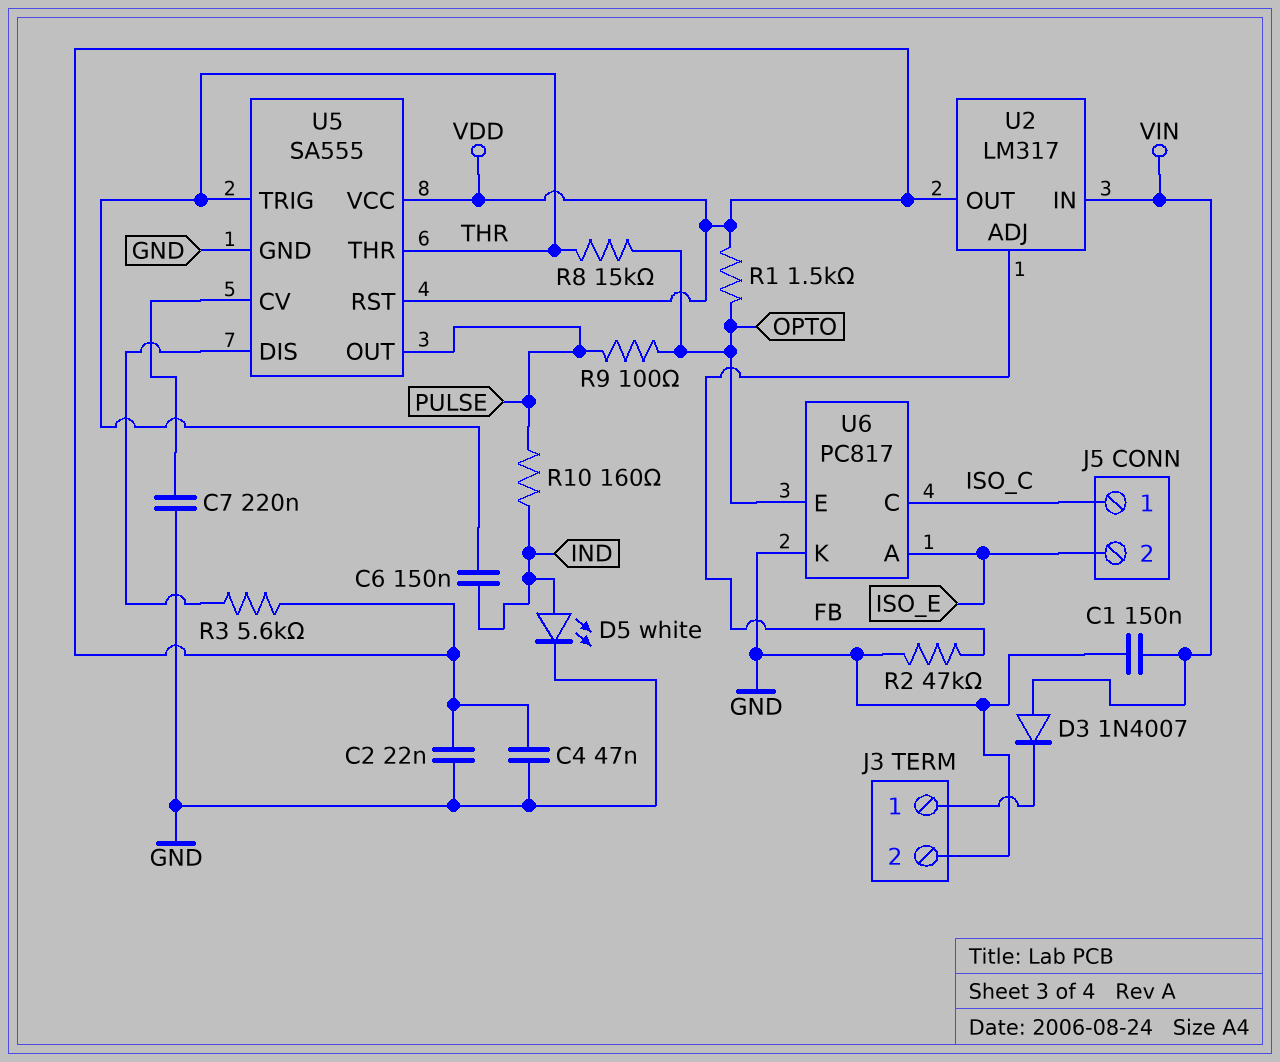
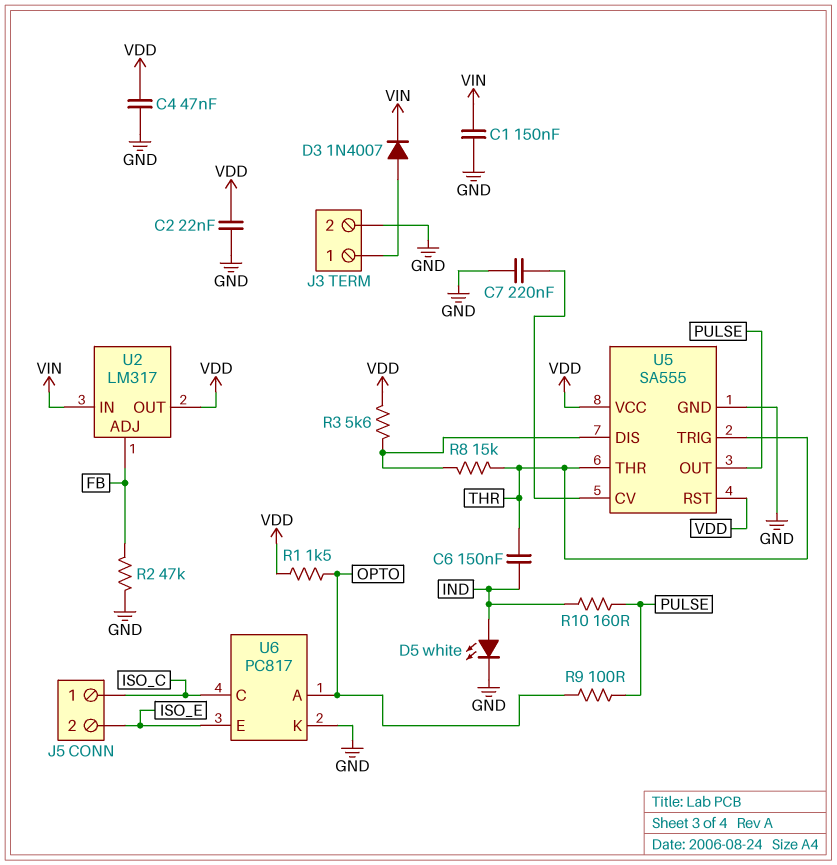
D3: diode 1N4007 (A VIN, K J3/1) -> diode 1N4007 (A J3/1, K VIN)
R8: 15k (OPTO, THR) -> 15k (THR, U5/DIS)
U6 pin A: ISO_E -> OPTO
U6 pin E: OPTO -> ISO_E

